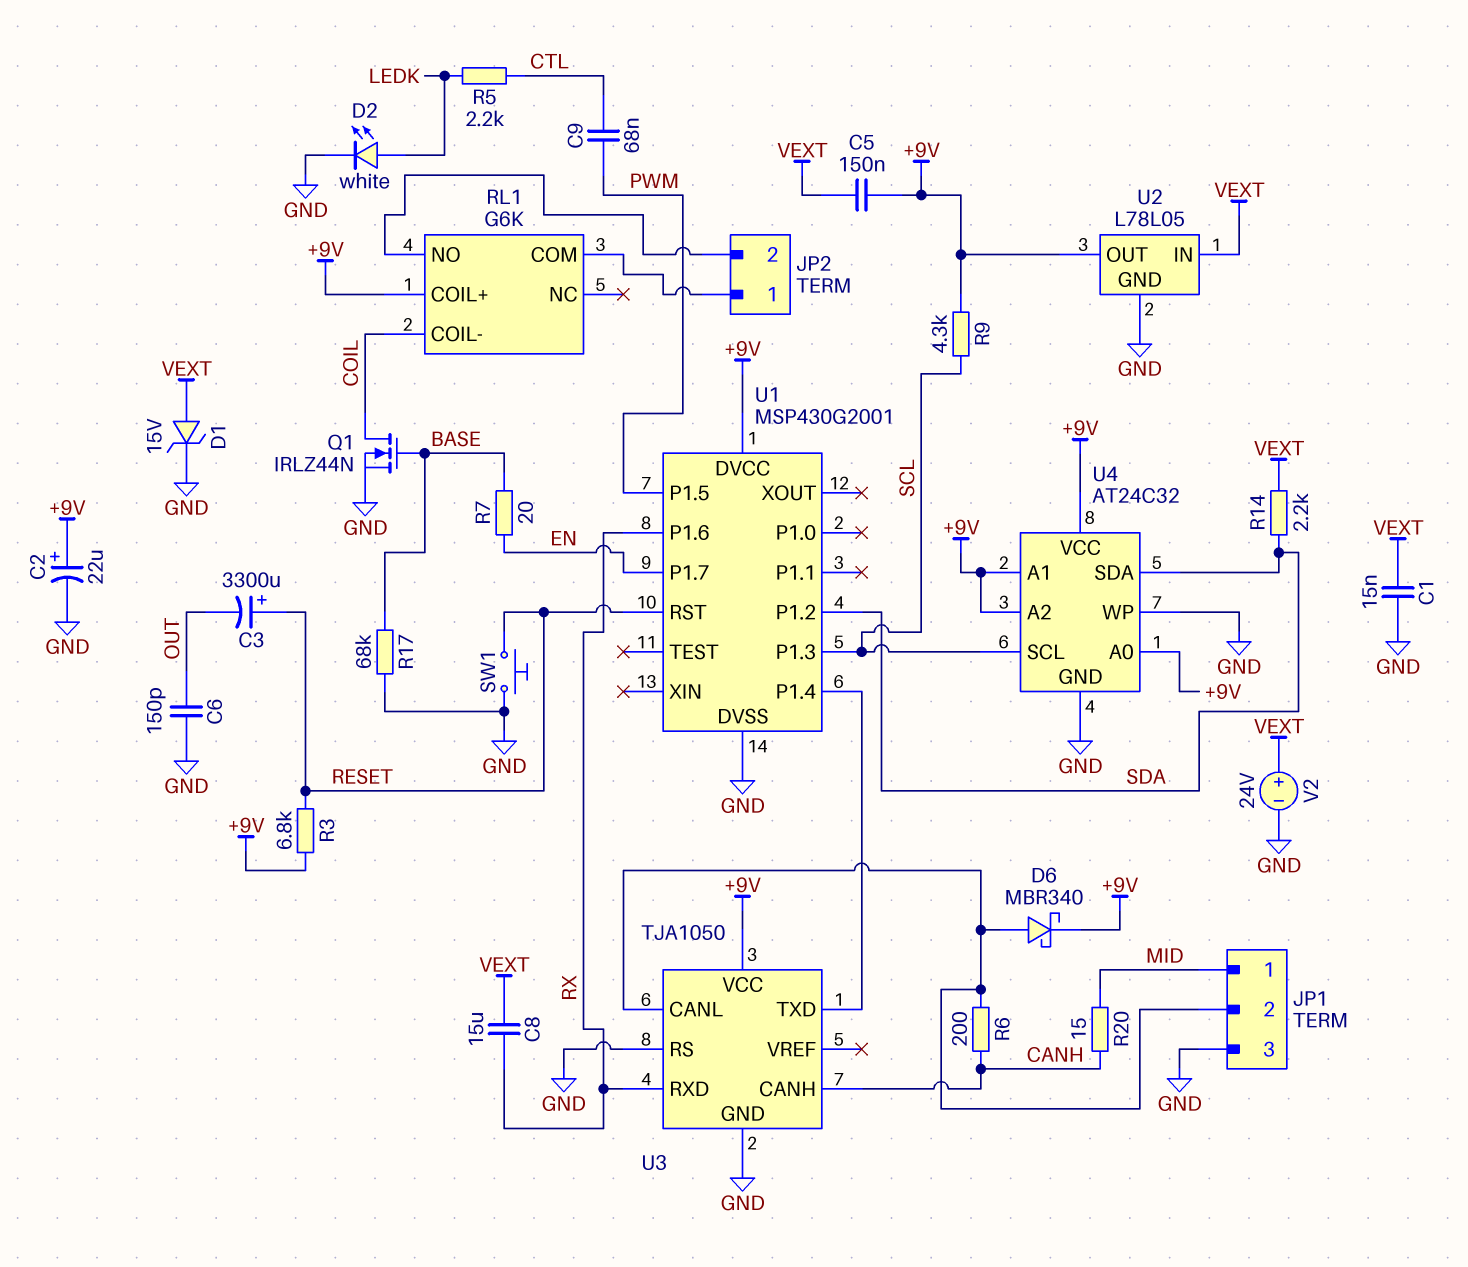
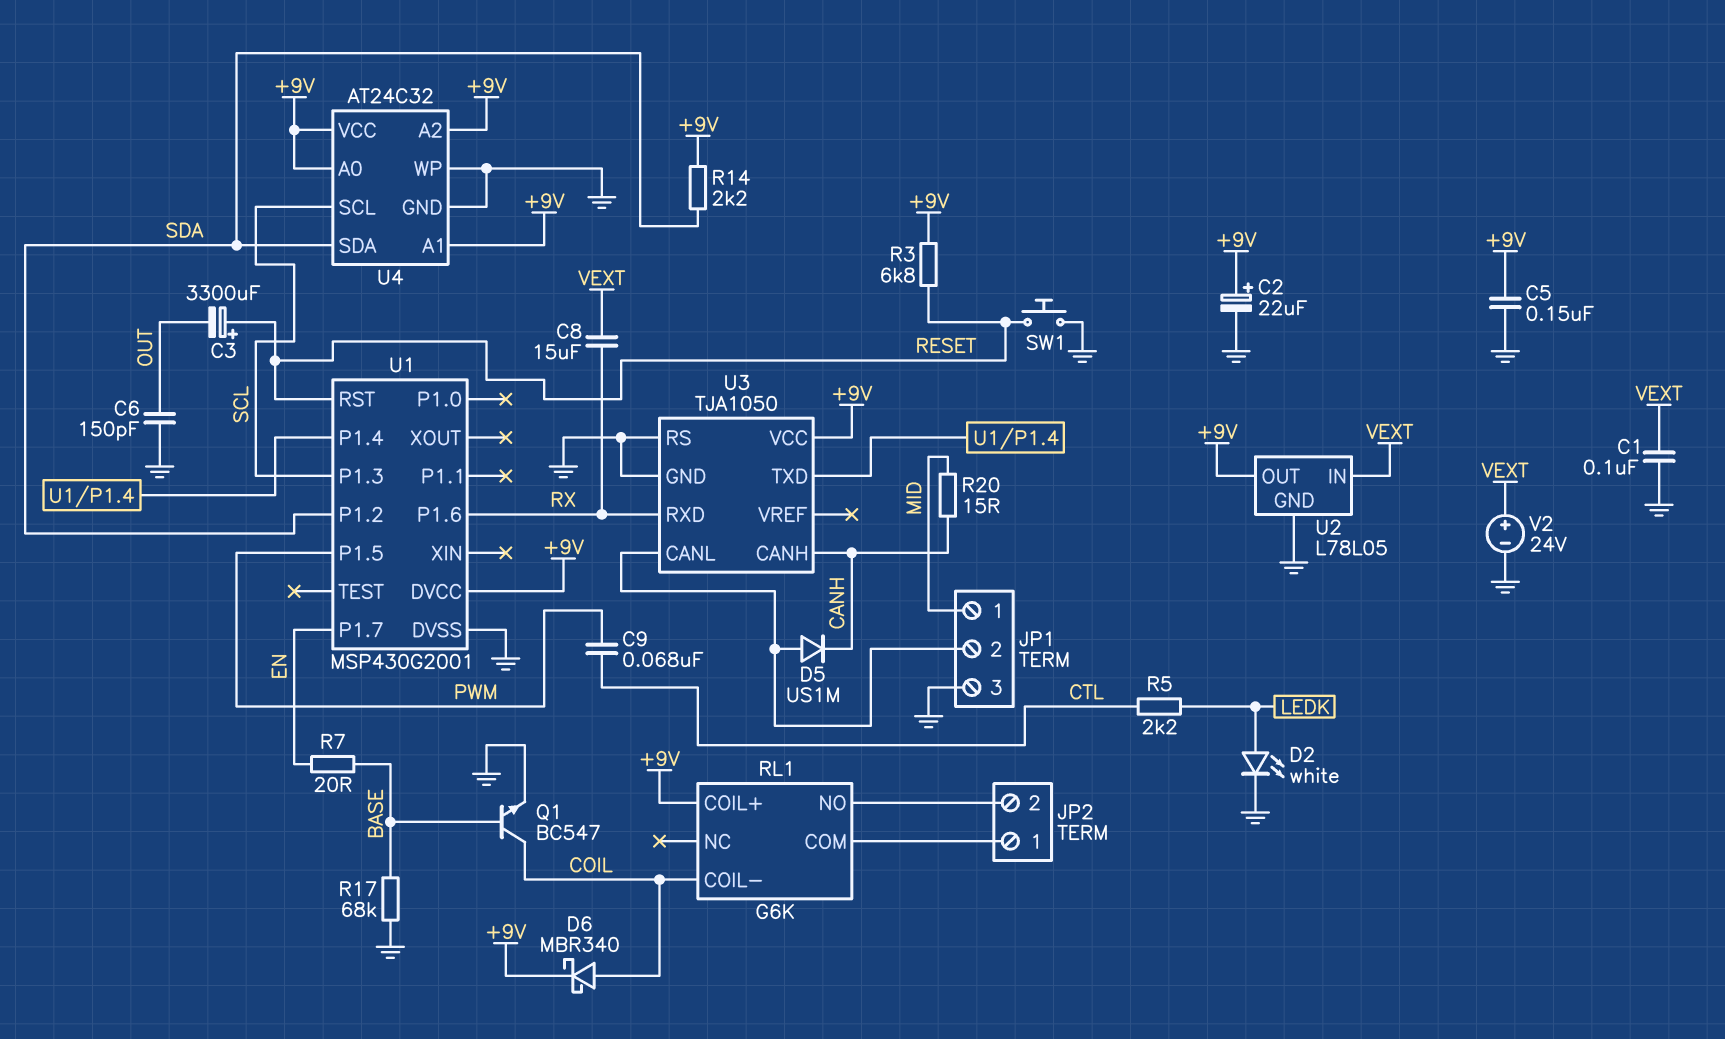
C1: 15nF (GND, VEXT) -> 100nF (GND, VEXT)
C5: 150nF (+9V, VEXT) -> 150nF (+9V, GND)
D1: zener 15V (A VEXT, K GND) -> none
D5: none -> diode US1M (A JP1/2, K CANH)
D6: schottky MBR340 (A JP1/2, K +9V) -> schottky MBR340 (A COIL, K +9V)
Q1: NMOS IRLZ44N (G BASE, D COIL, S GND) -> NPN BC547 (B BASE, C COIL, E GND)
R6: 200 (CANH, JP1/2) -> none
R9: 4.3k (+9V, SCL) -> none
R14: 2.2k (SDA, VEXT) -> 2.2k (+9V, SDA)

